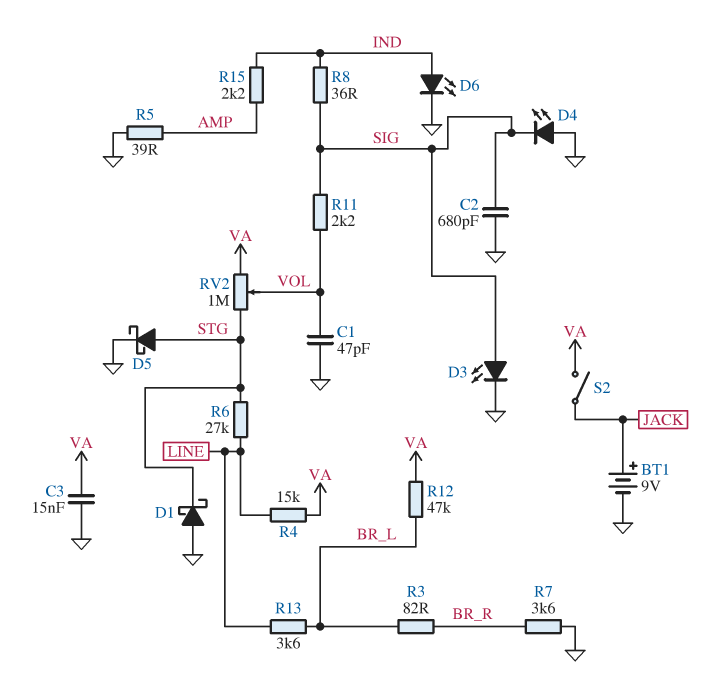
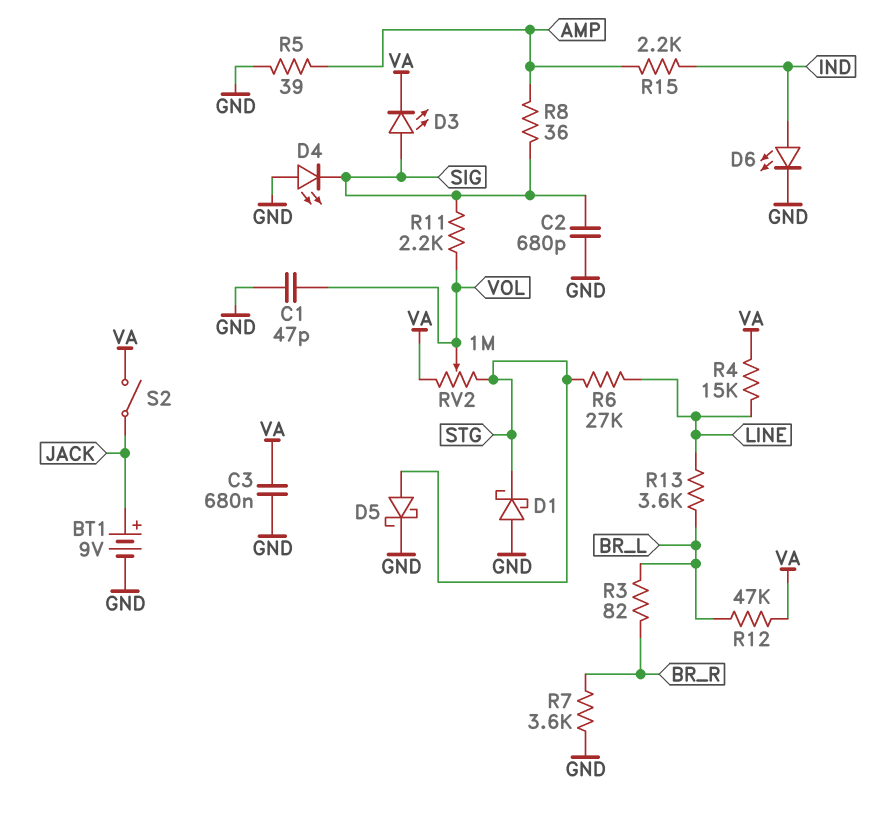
C3: 15nF (GND, VA) -> 680nF (GND, VA)
D3: LED (A SIG, K GND) -> LED (A SIG, K VA)
R8: 36 (IND, SIG) -> 36 (AMP, SIG)

